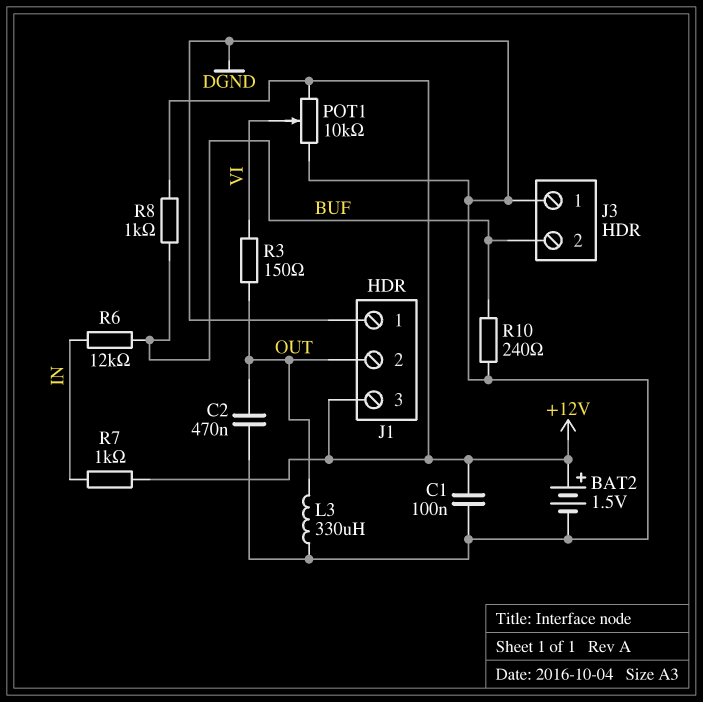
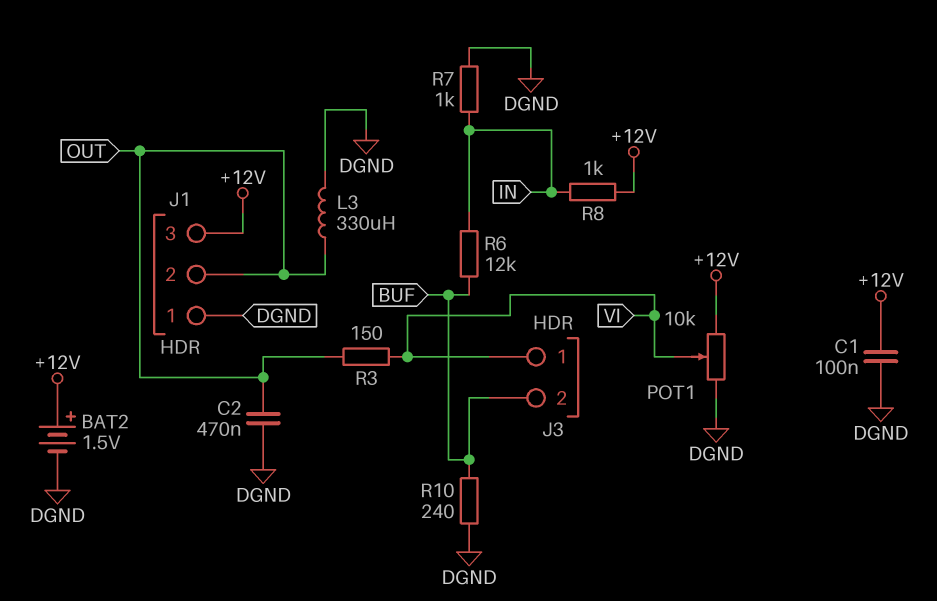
J3 pin 1: DGND -> VI
R7: 1k (+12V, IN) -> 1k (DGND, IN)
R8: 1k (+12V, BUF) -> 1k (+12V, IN)

